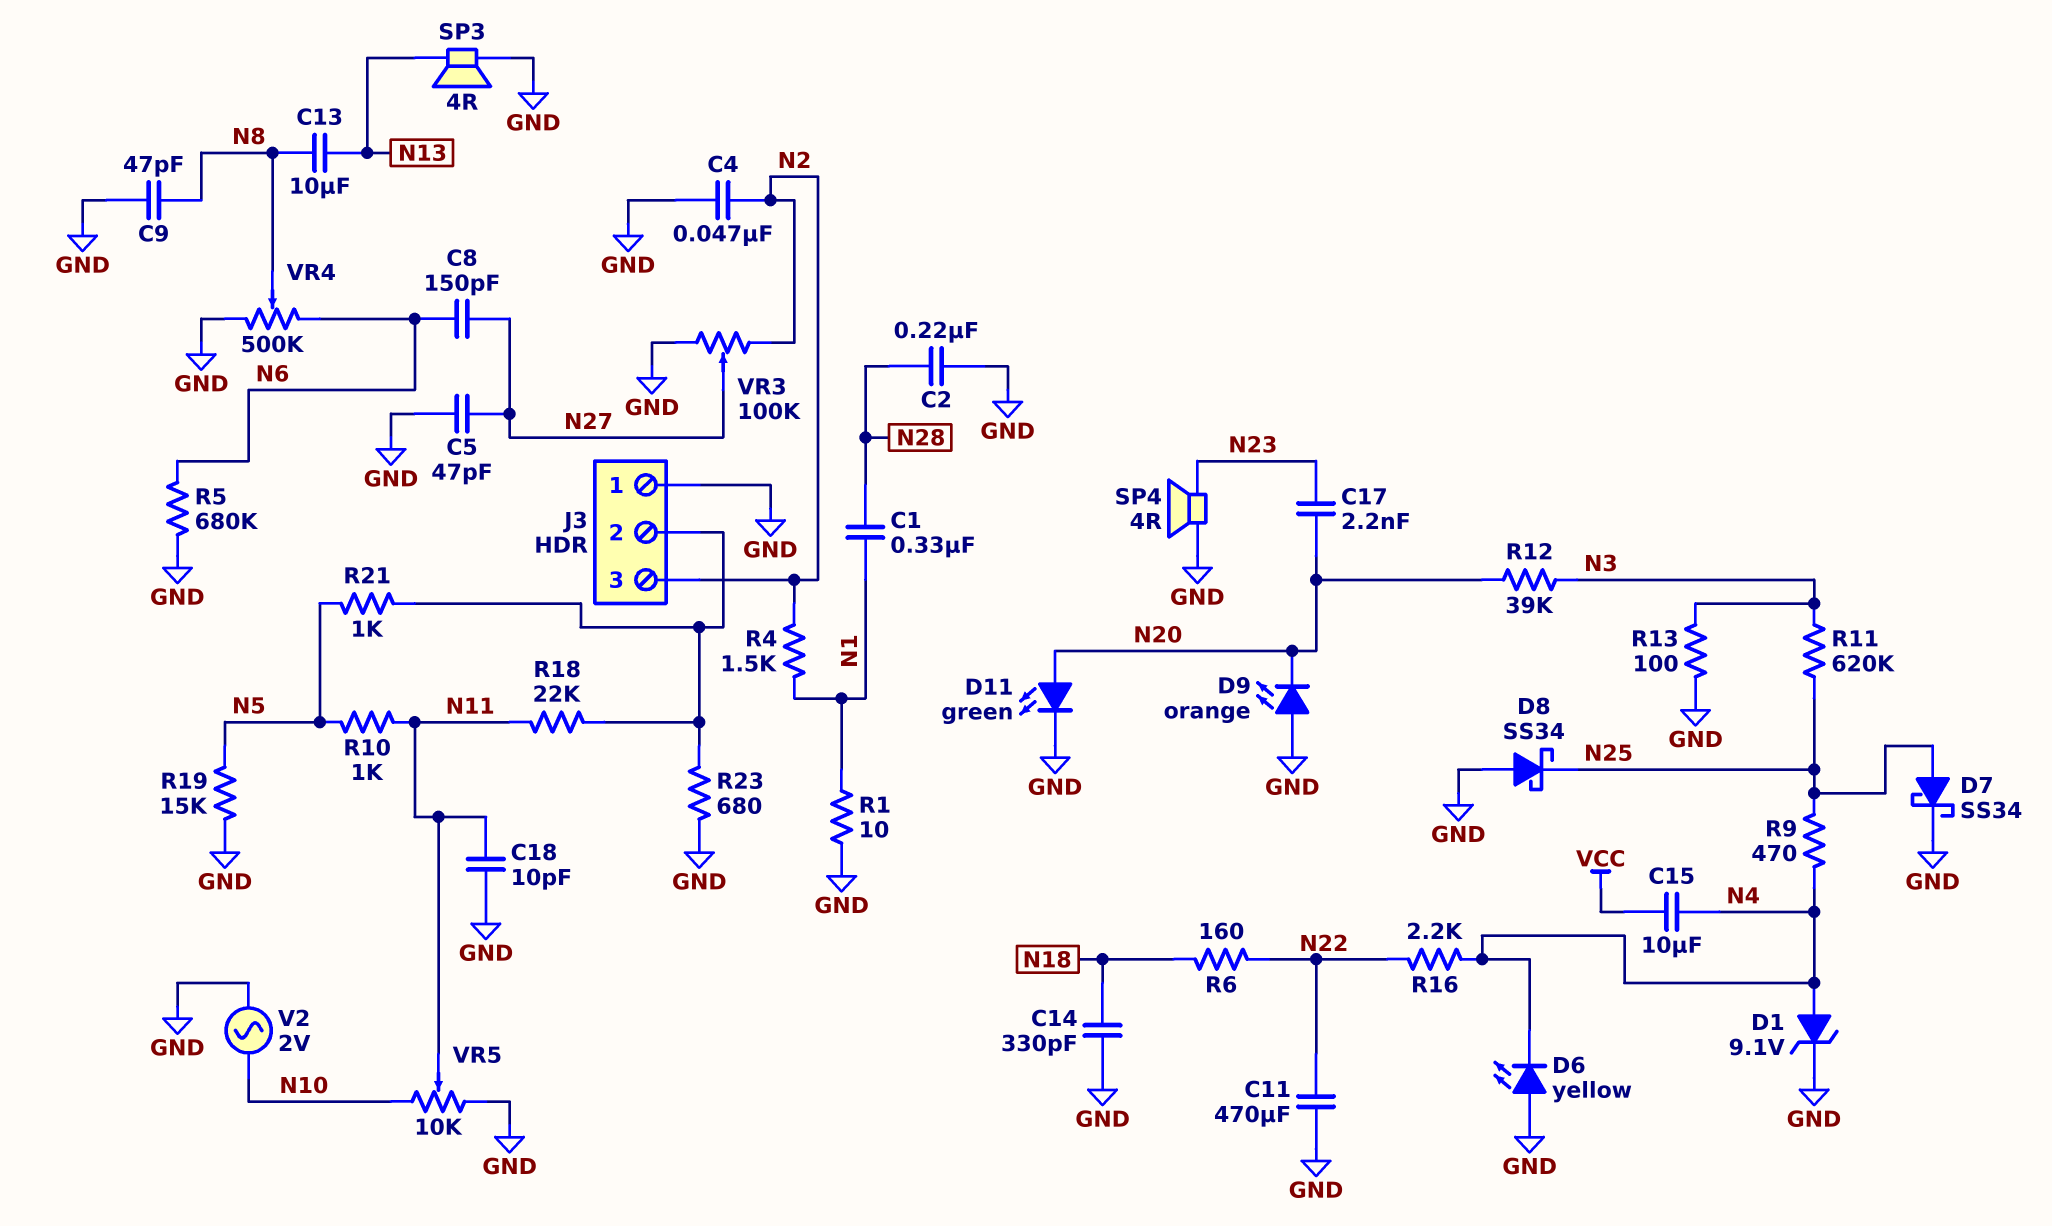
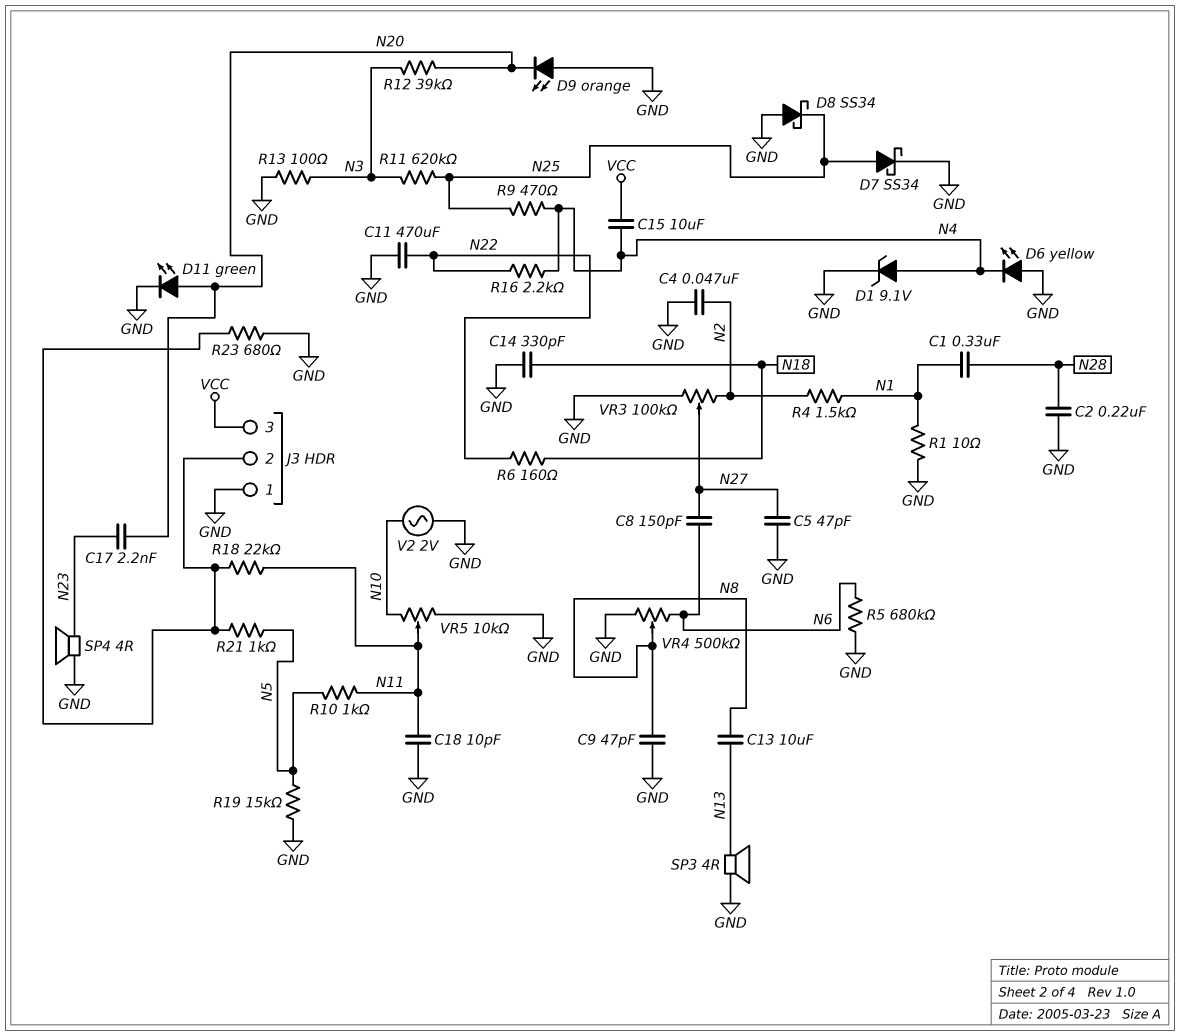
J3 pin 3: N2 -> VCC

